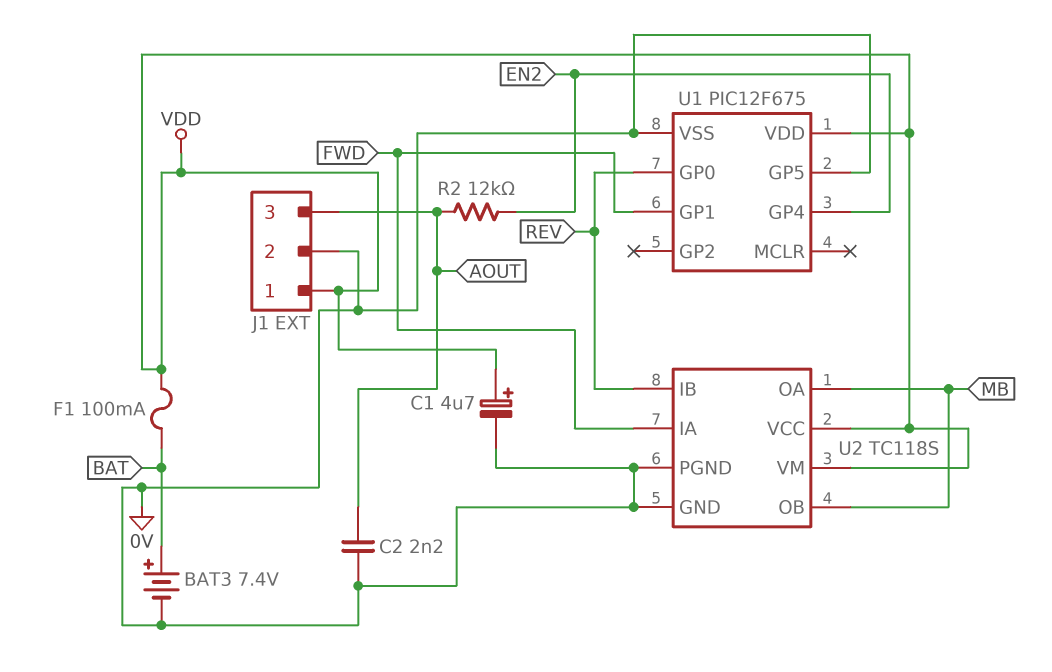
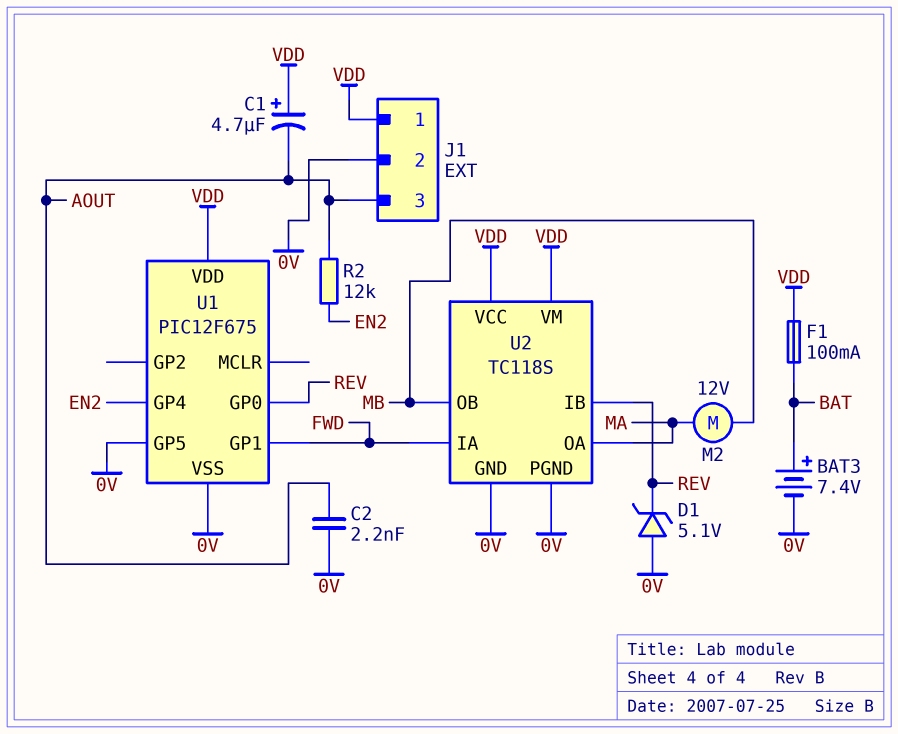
C1: 4.7uF (plus VDD, minus 0V) -> 4.7uF (plus VDD, minus AOUT)
D1: none -> zener 5.1V (A 0V, K REV)
M2: none -> motor 12V (MA, MB)
U2 pin OA: MB -> MA

